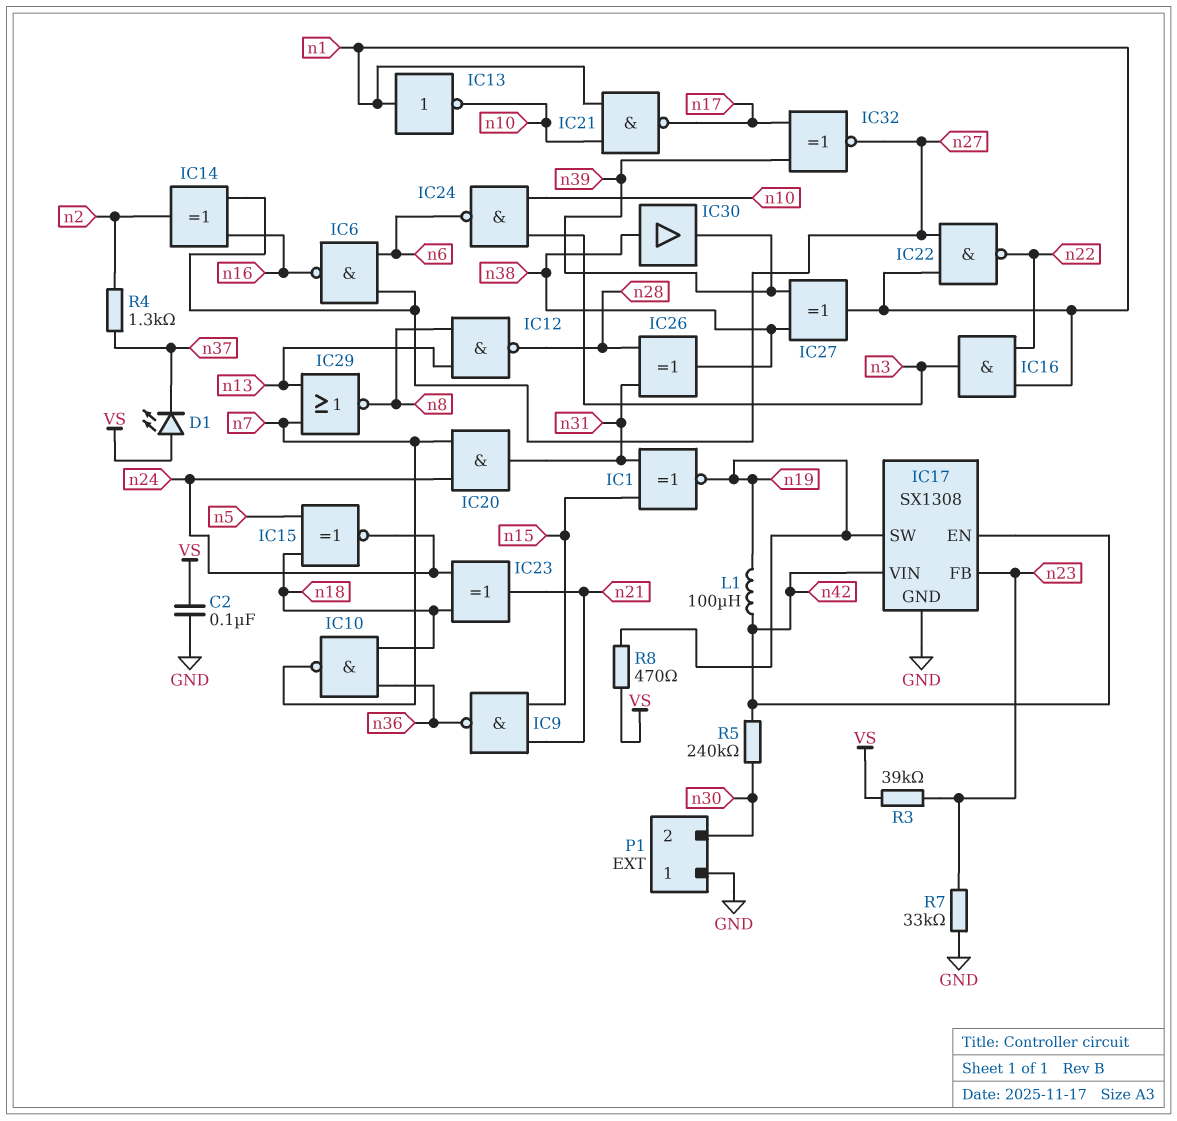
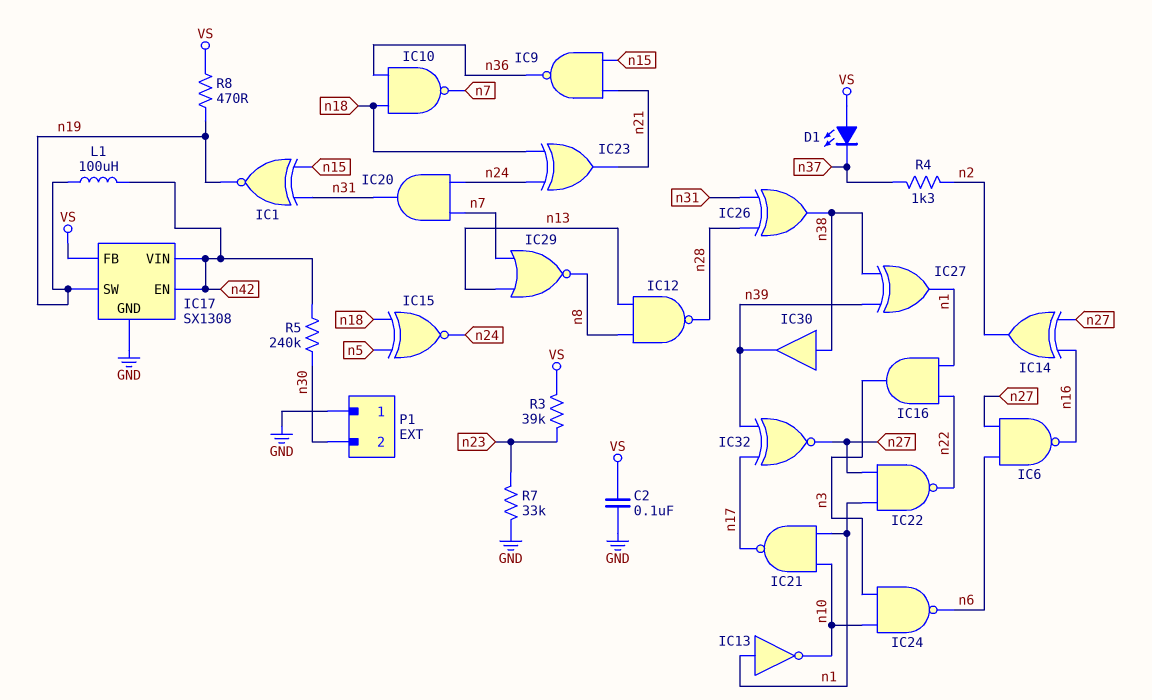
IC17 pin FB: n23 -> VS

